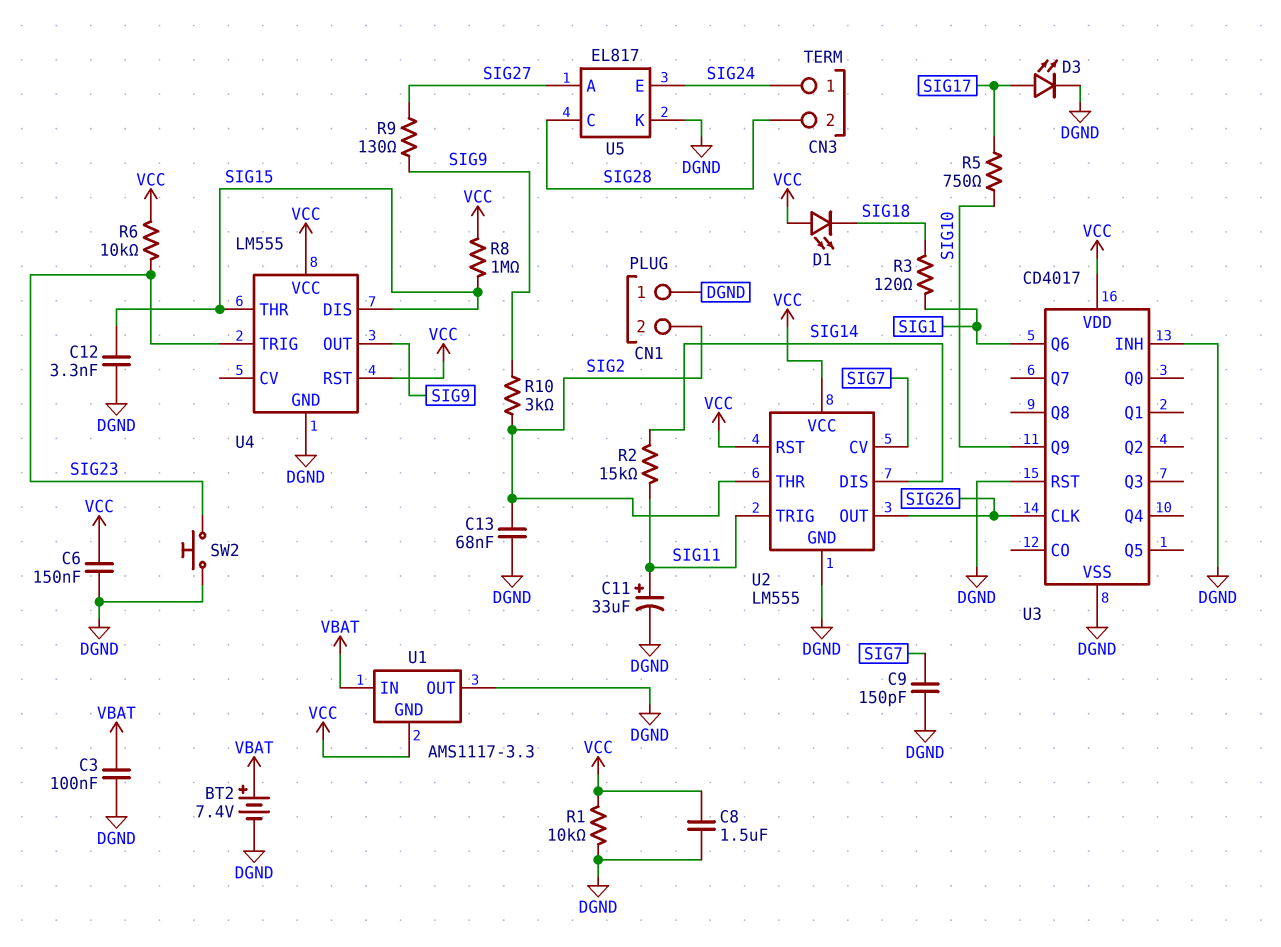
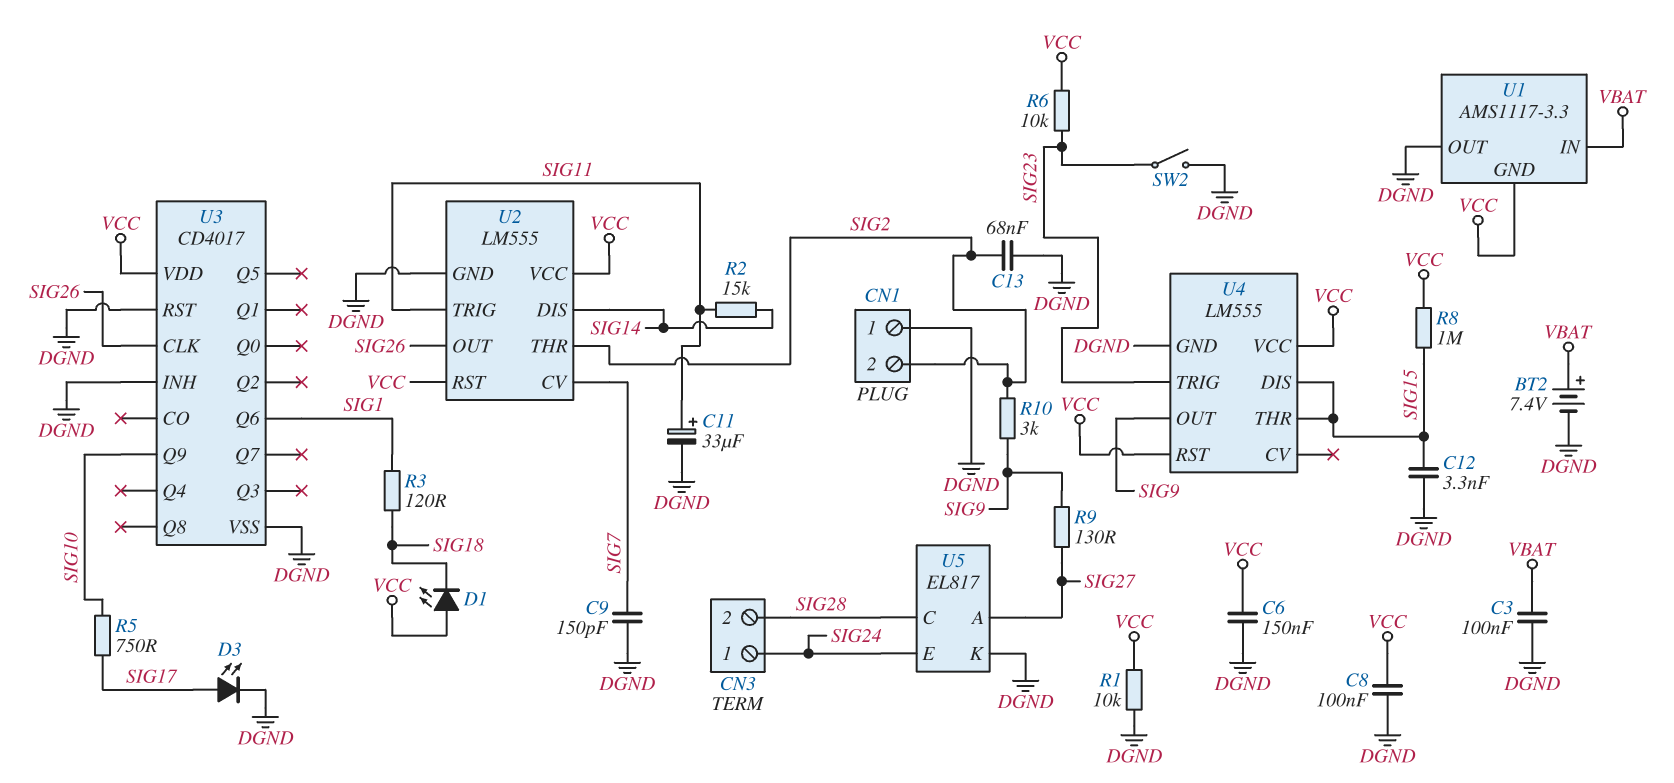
C8: 1.5uF (DGND, VCC) -> 100nF (DGND, VCC)
SW2: button (DGND, SIG23) -> switch (DGND, SIG23)

